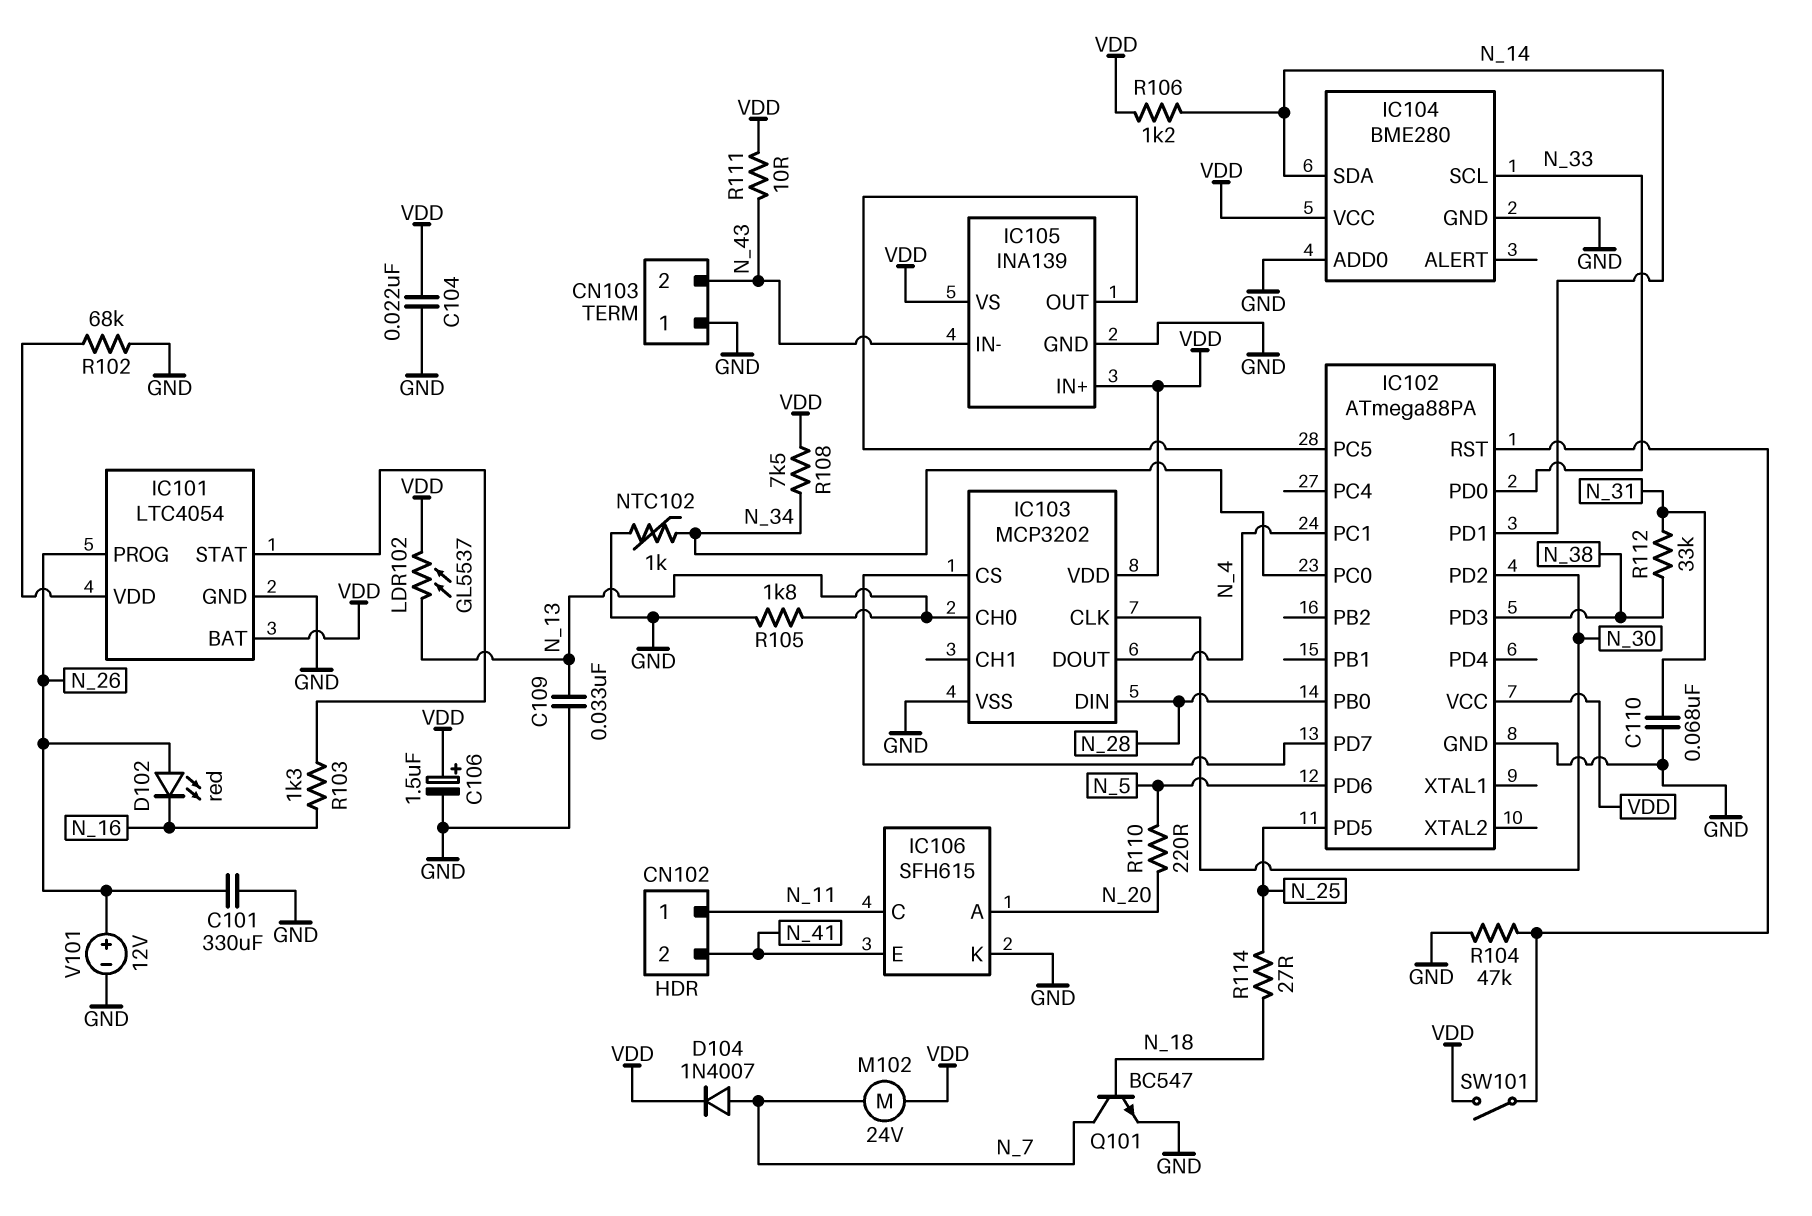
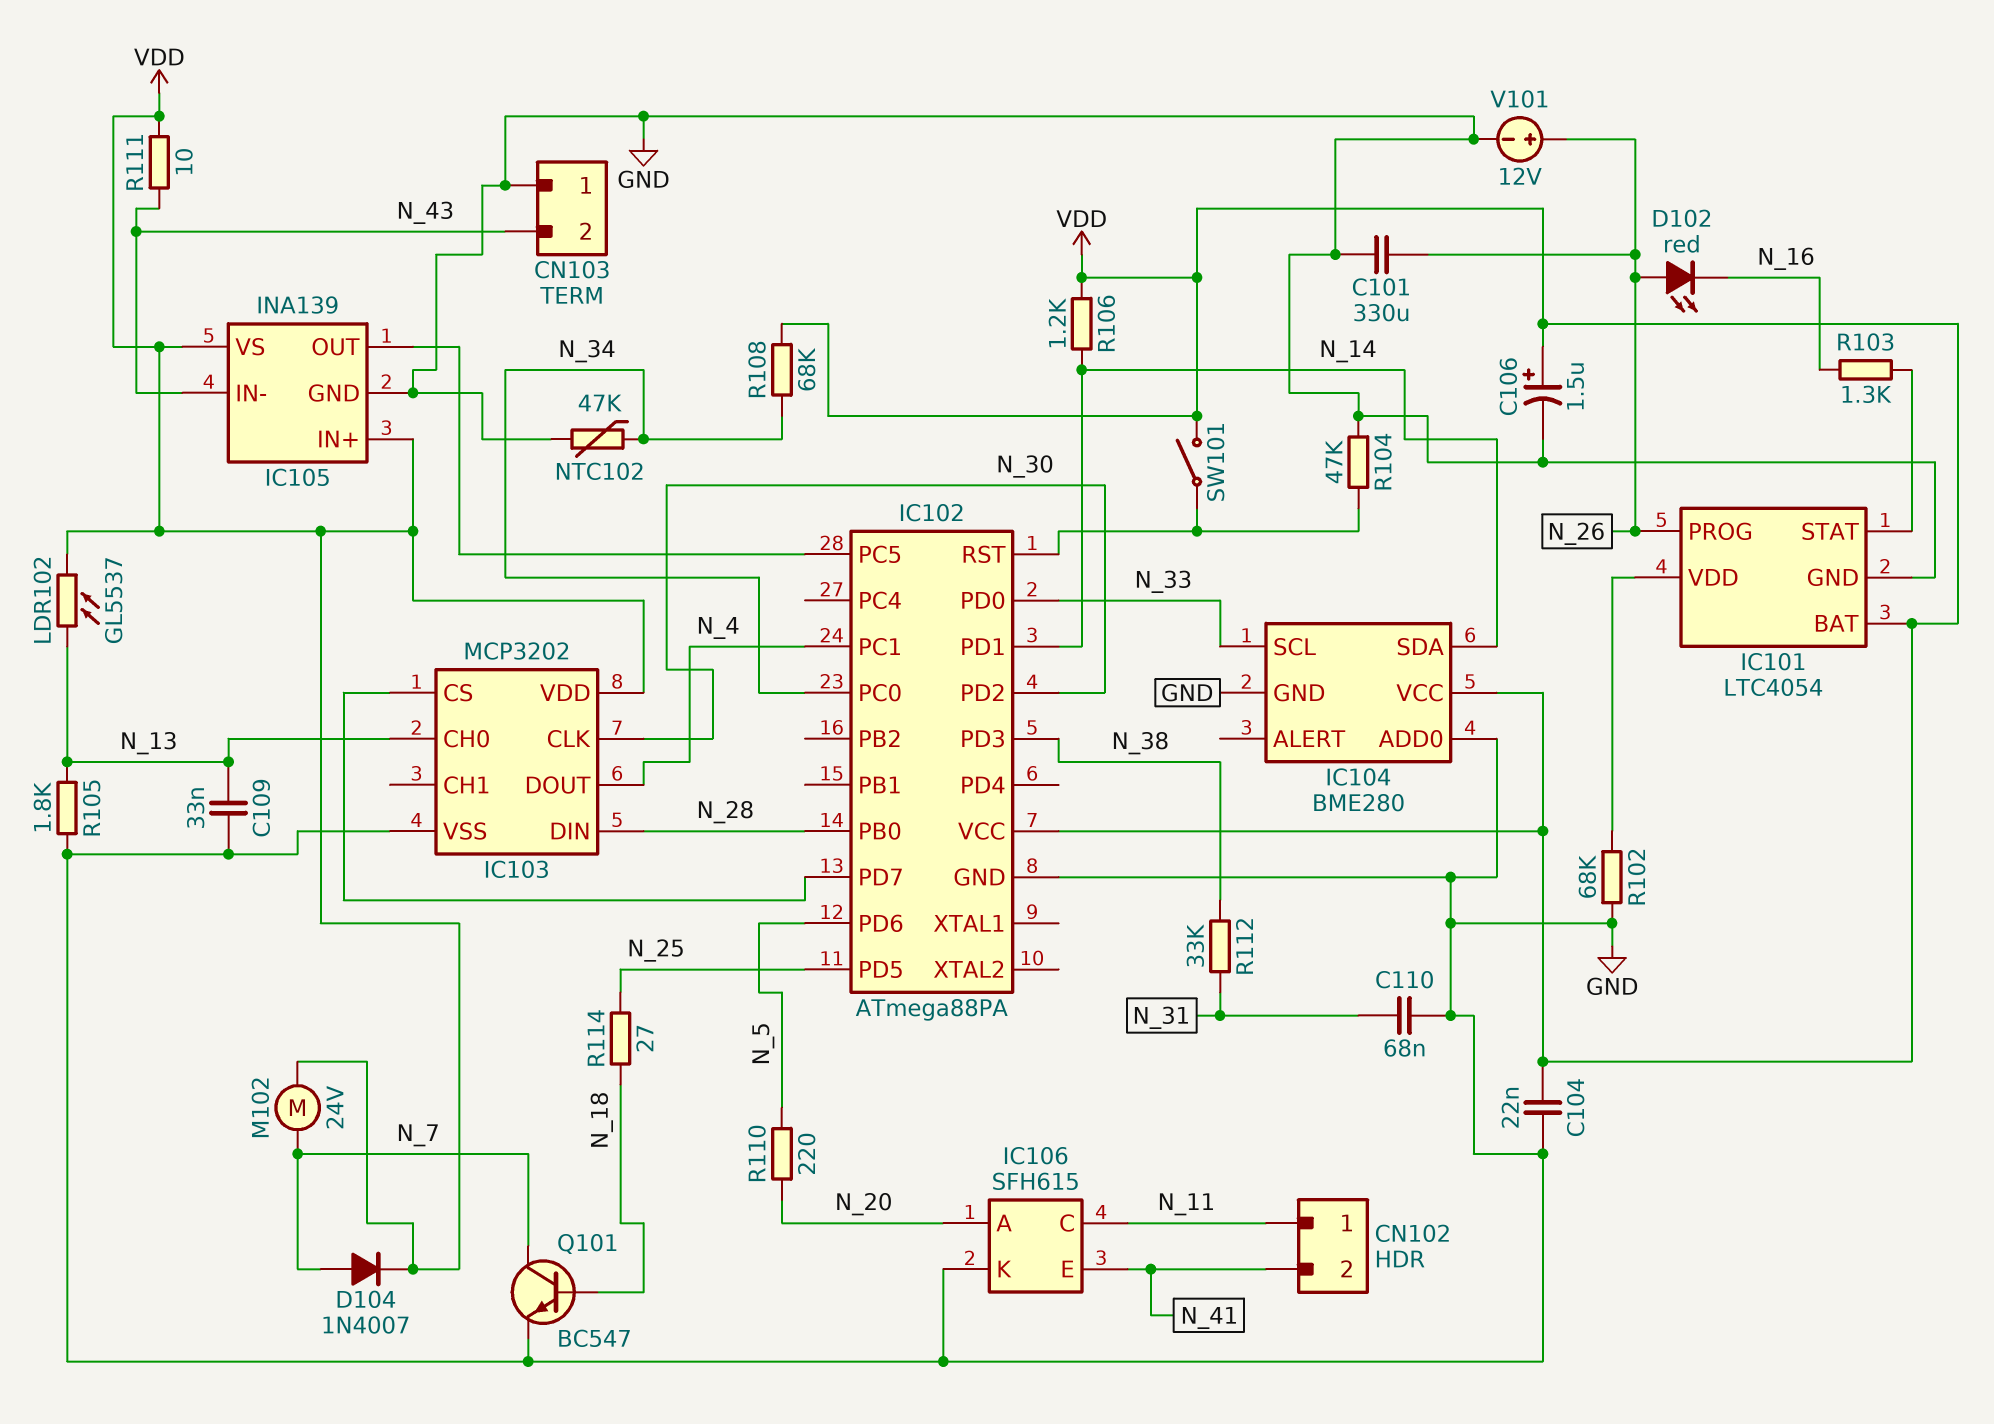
NTC102: 1k (GND, N_34) -> 47k (GND, N_34)
R108: 7.5k (N_34, VDD) -> 68k (N_34, VDD)

